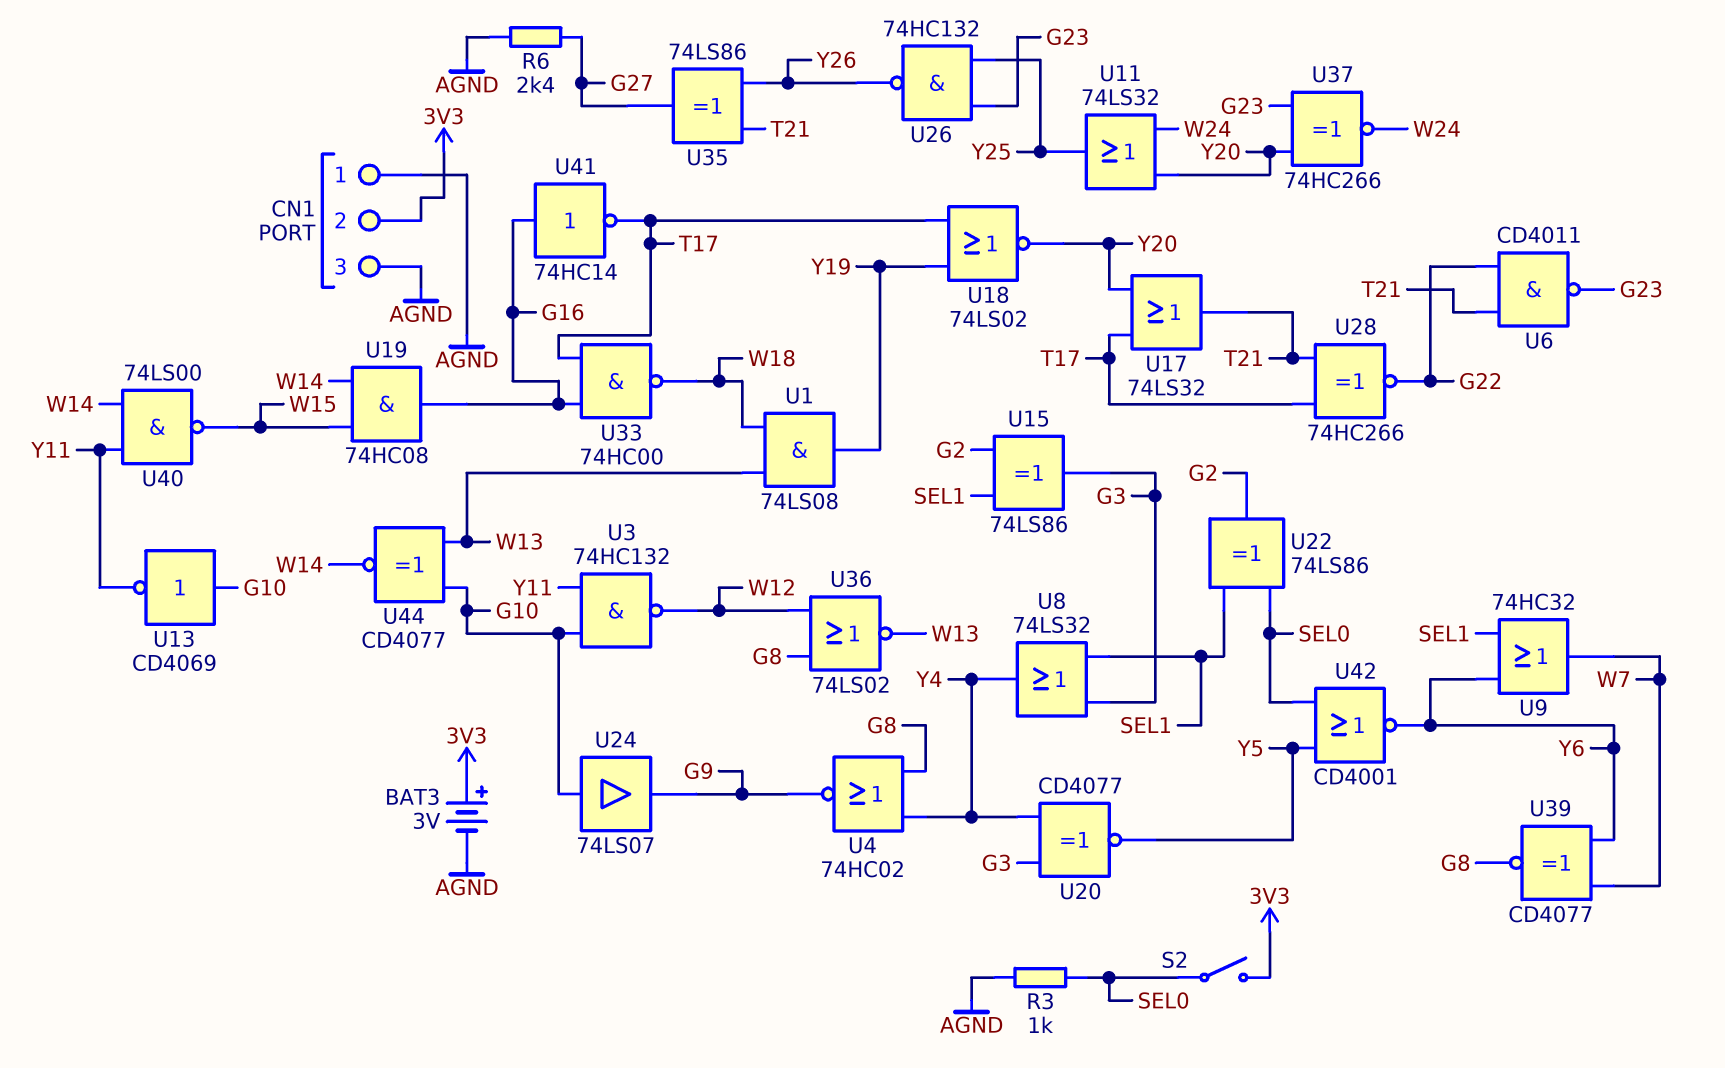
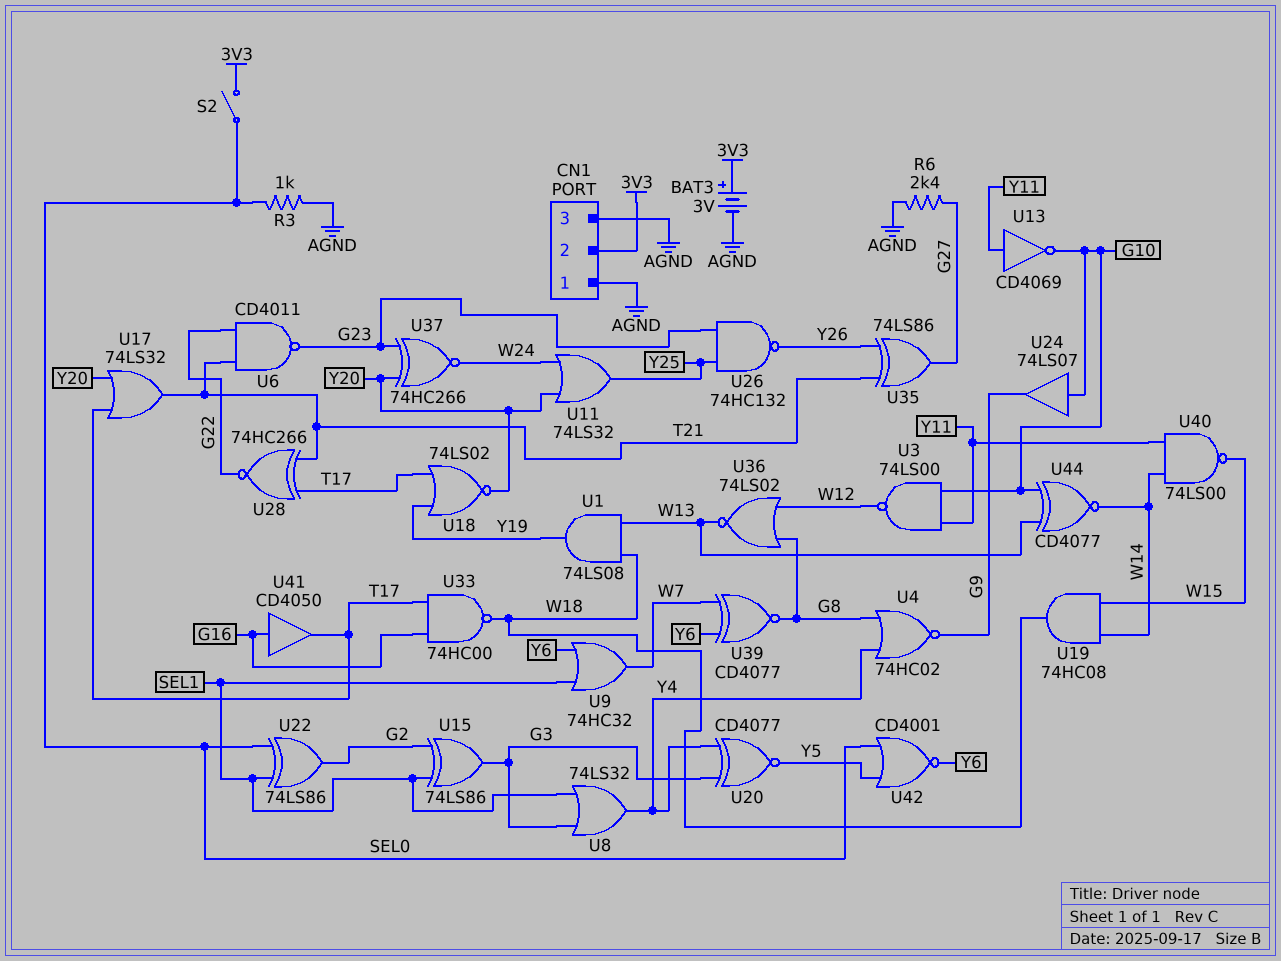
U3: NAND 74HC132 (in G10, in Y11, out W12) -> NAND 74LS00 (in G10, in Y11, out W12)
U13: NOT CD4069 (in G10, out Y11) -> NOT CD4069 (in Y11, out G10)
U19: AND 74HC08 (in W14, in W15, out G16) -> AND 74HC08 (in W14, in W15, out W18)
U41: NOT 74HC14 (in G16, out T17) -> buffer CD4050 (in G16, out T17)

